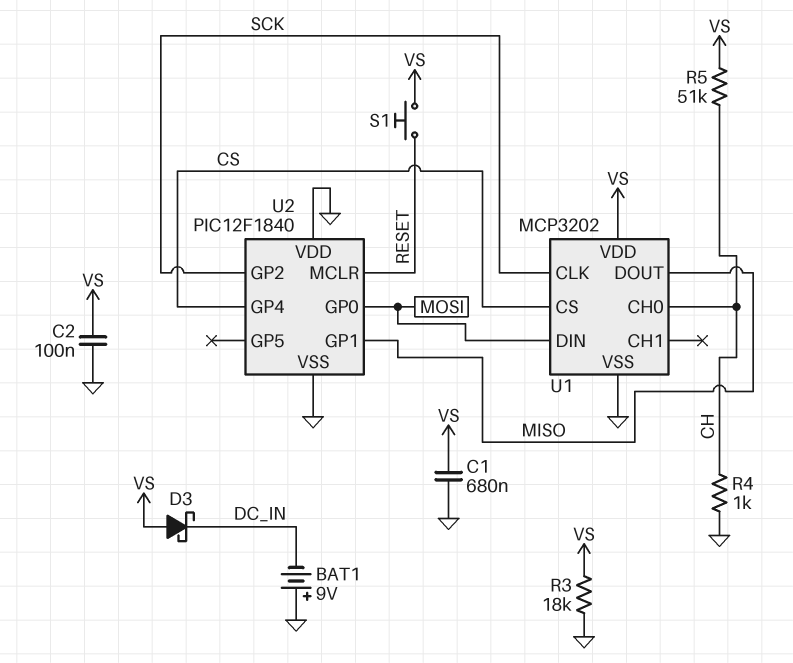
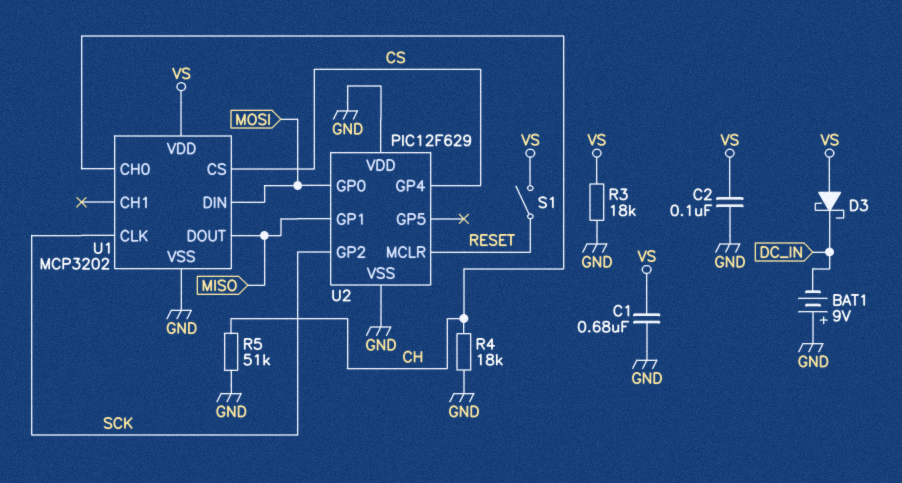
R4: 1k (CH, GND) -> 18k (CH, GND)
R5: 51k (CH, VS) -> 51k (CH, GND)
S1: button (RESET, VS) -> switch (RESET, VS)
U2: PIC12F1840 -> PIC12F629

